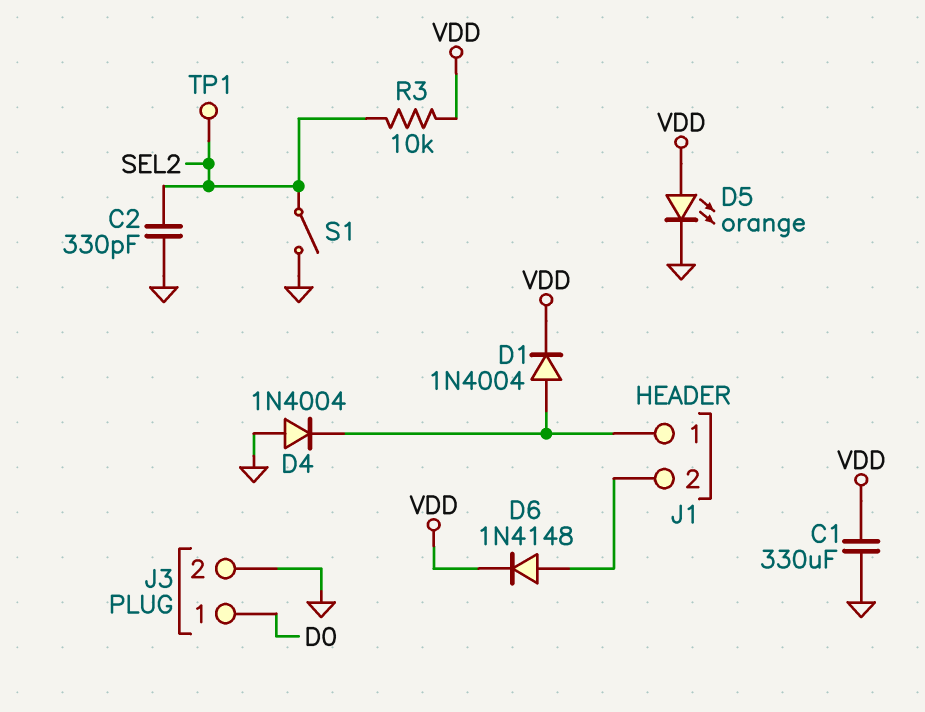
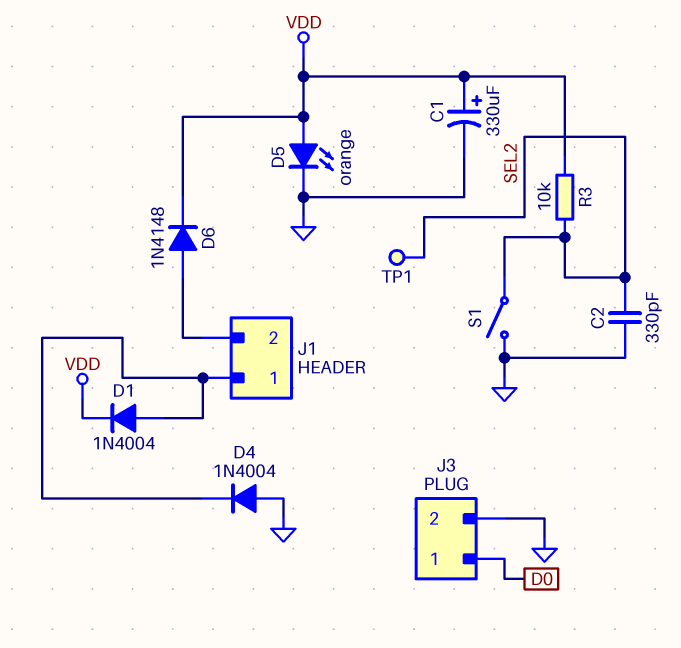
C1: 330uF (GND, VDD) -> 330uF (plus VDD, minus GND)

